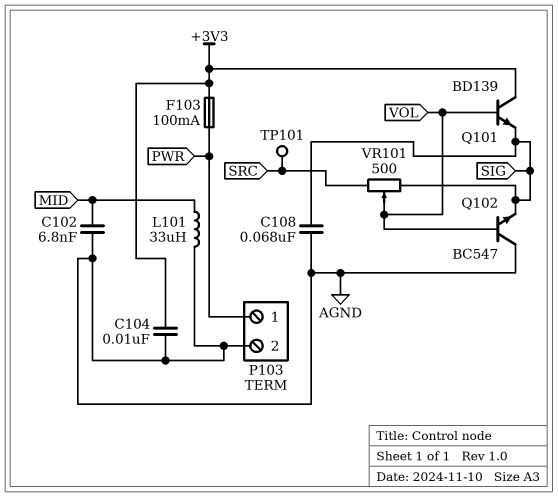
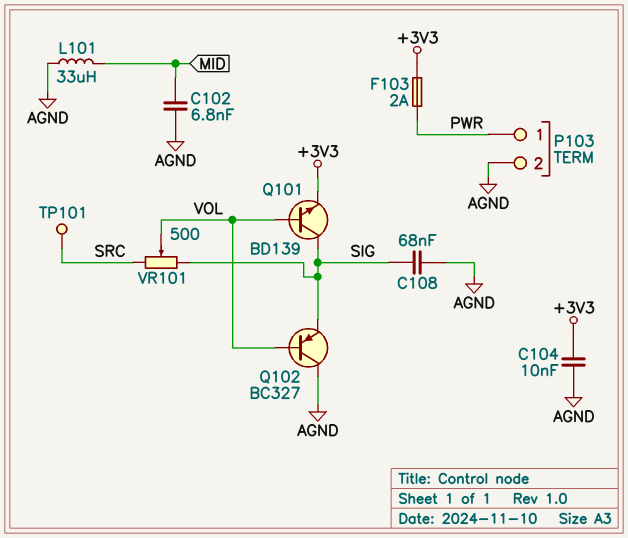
F103: 100mA (+3V3, PWR) -> 2A (+3V3, PWR)
Q101: NPN BD139 (B VOL, C +3V3, E SIG) -> NPN BD139 (B VOL, C SIG, E +3V3)
Q102: NPN BC547 (B VOL, C AGND, E SIG) -> PNP BC327 (B VOL, C AGND, E SIG)

